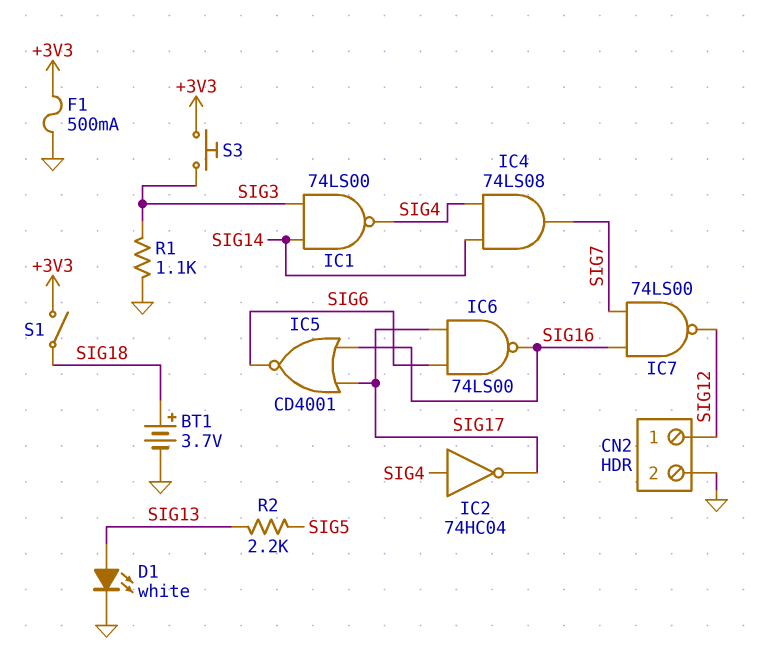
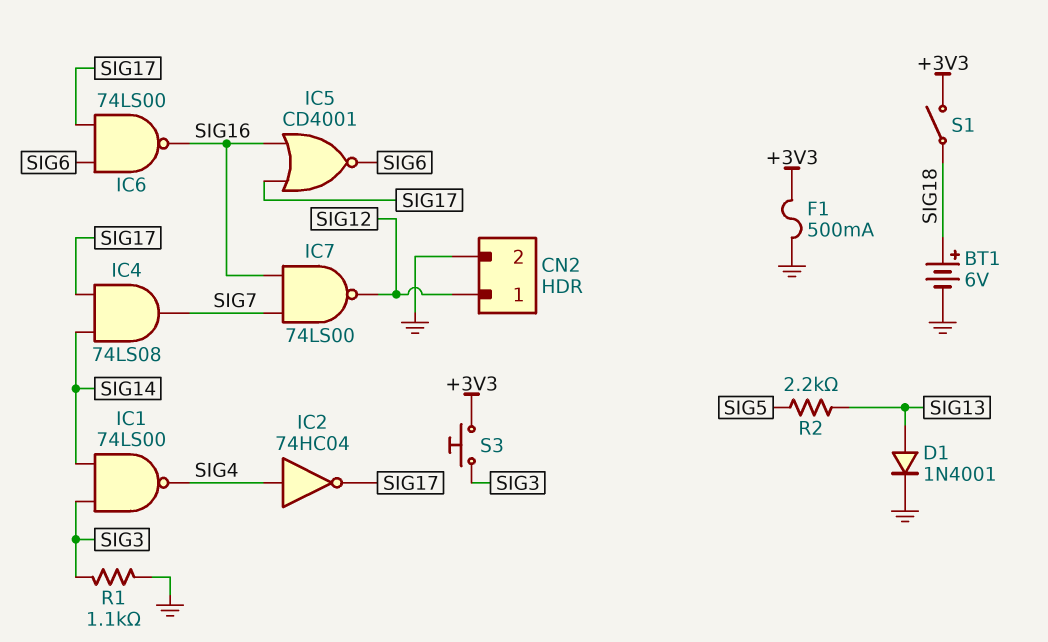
BT1: 3.7V (plus SIG18, minus GND) -> 6V (plus SIG18, minus GND)
D1: LED white (A SIG13, K GND) -> diode 1N4001 (A SIG13, K GND)
IC4: AND 74LS08 (in SIG4, in SIG14, out SIG7) -> AND 74LS08 (in SIG14, in SIG17, out SIG7)

